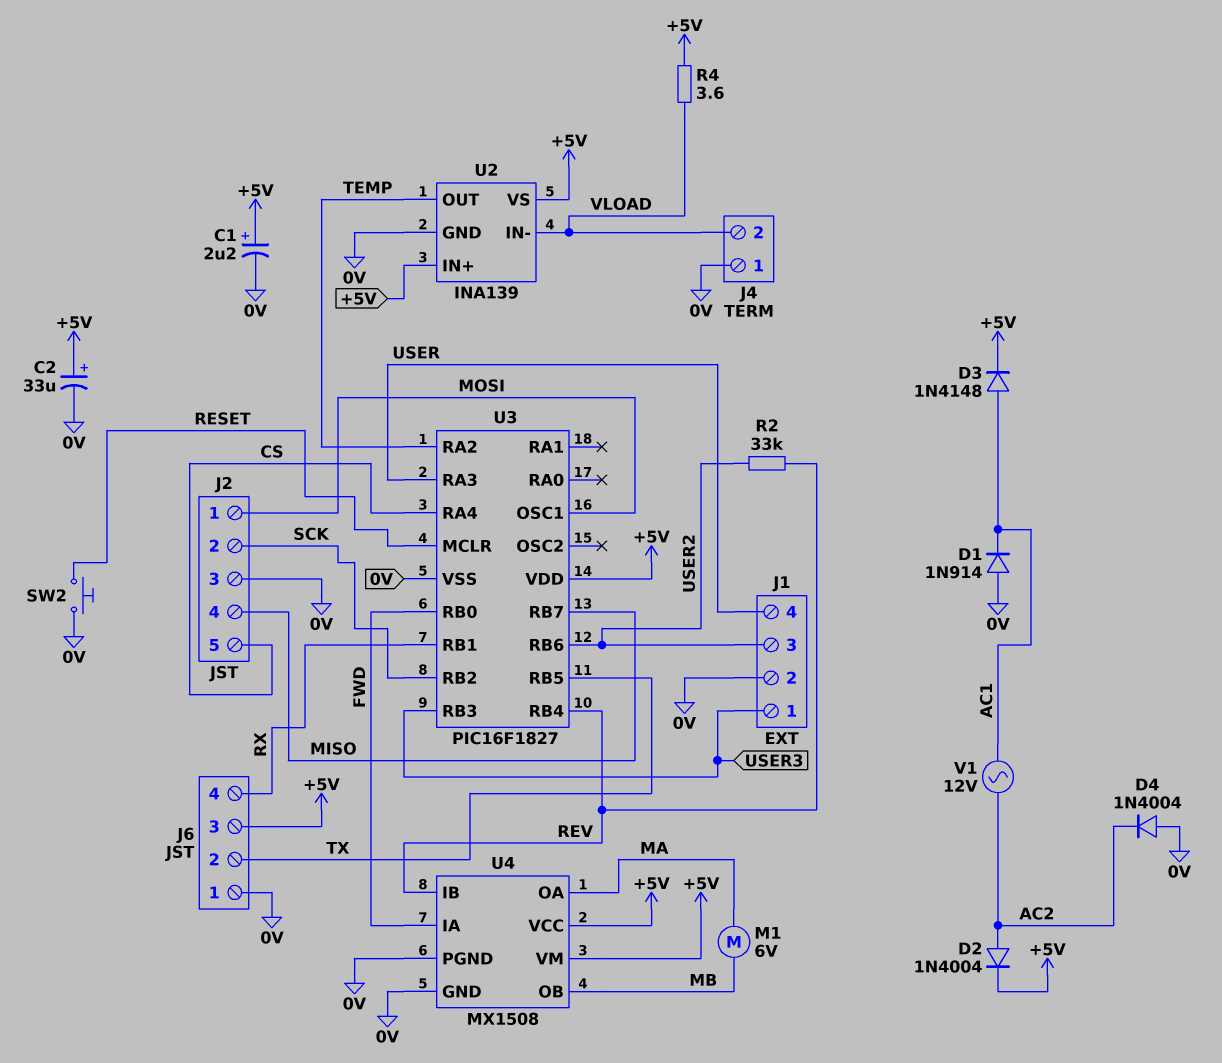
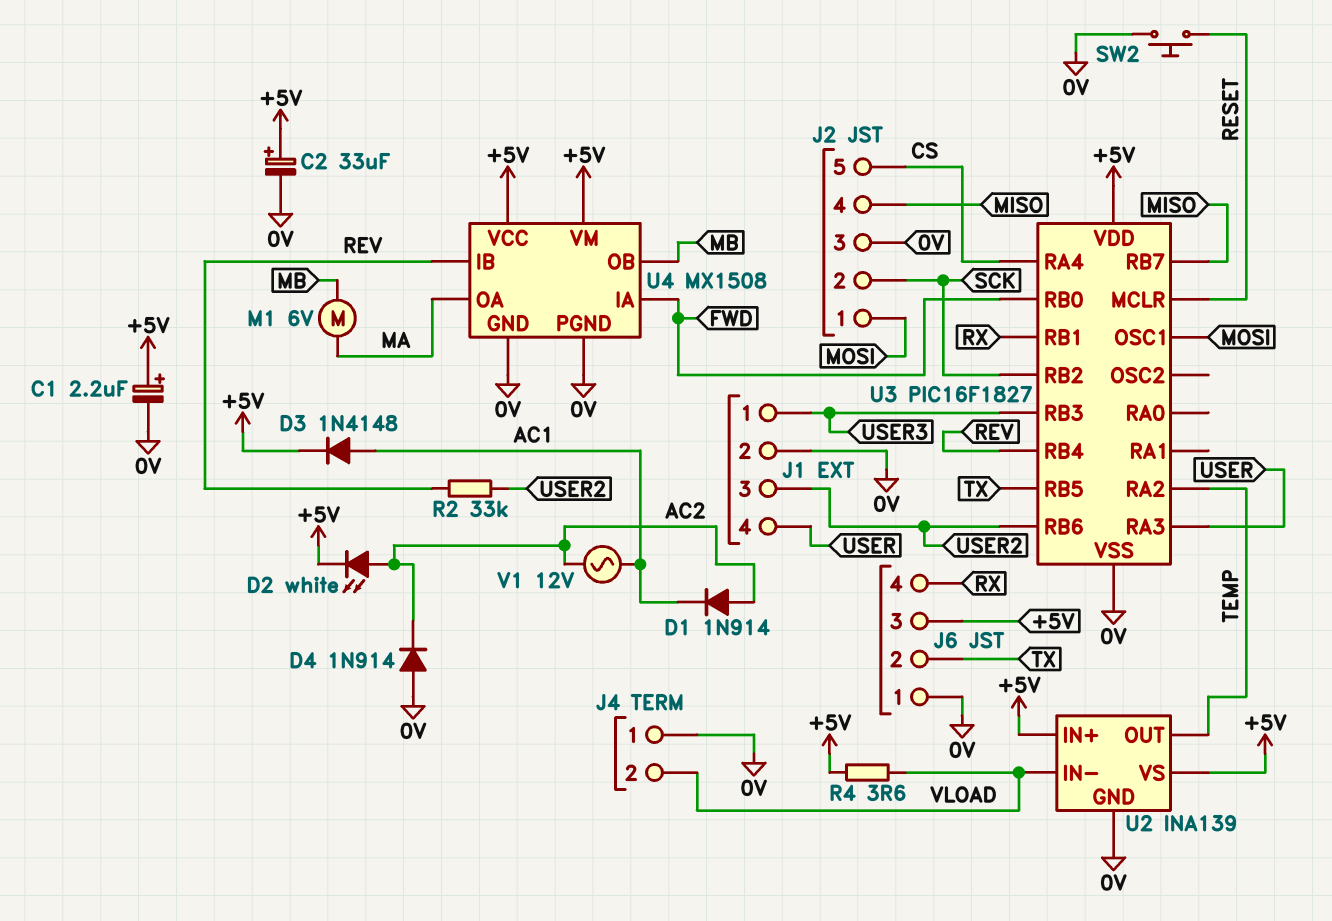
D1: diode 1N914 (A 0V, K AC1) -> diode 1N914 (A AC2, K AC1)
D2: diode 1N4004 (A AC2, K +5V) -> LED white (A AC2, K +5V)
D4: diode 1N4004 (A 0V, K AC2) -> diode 1N914 (A 0V, K AC2)

